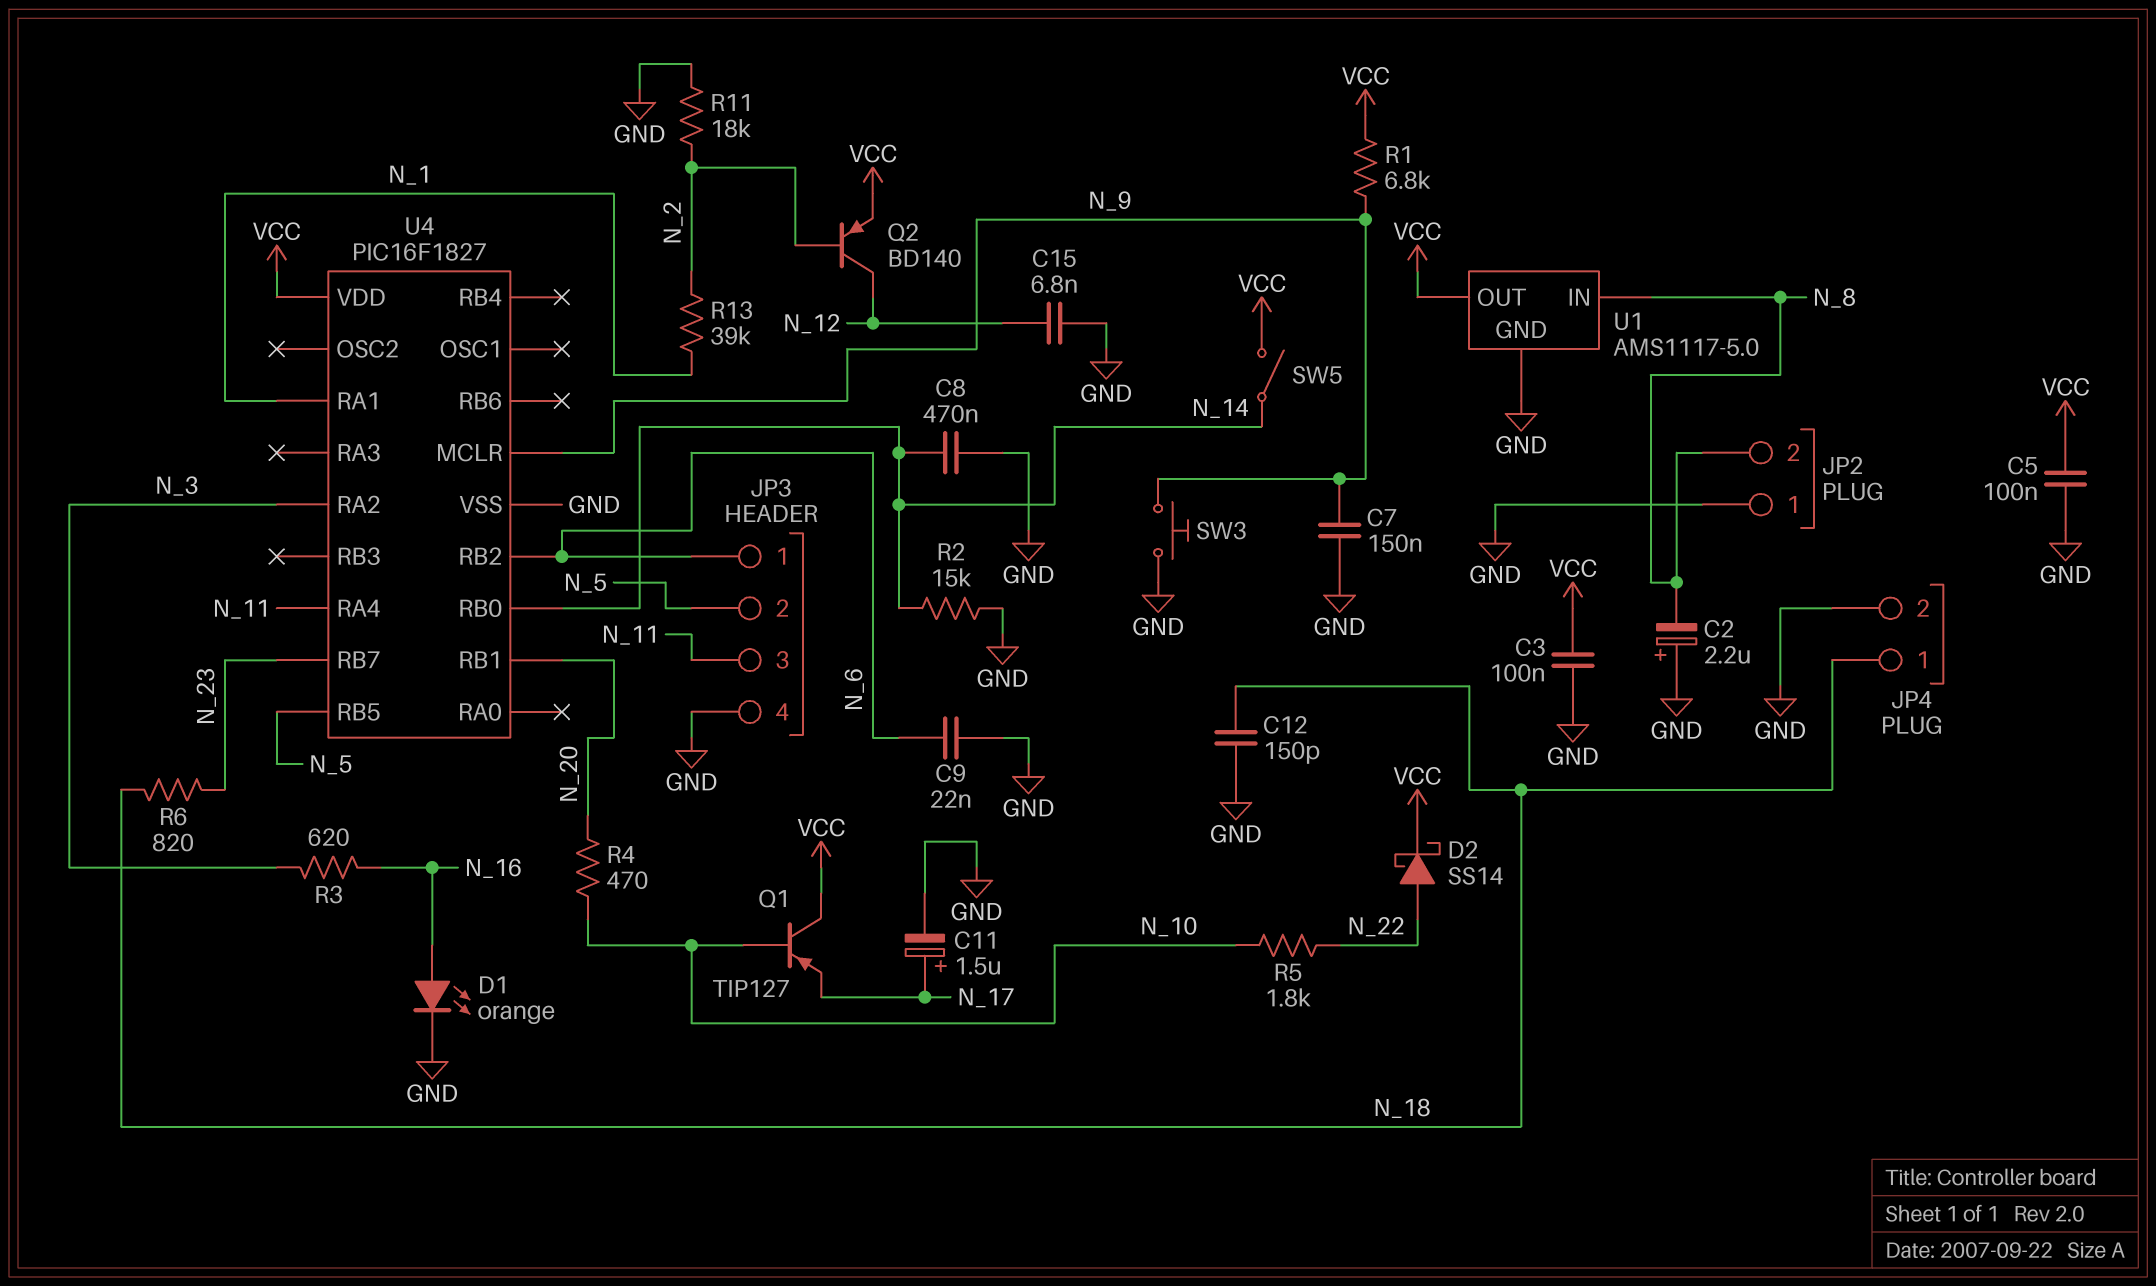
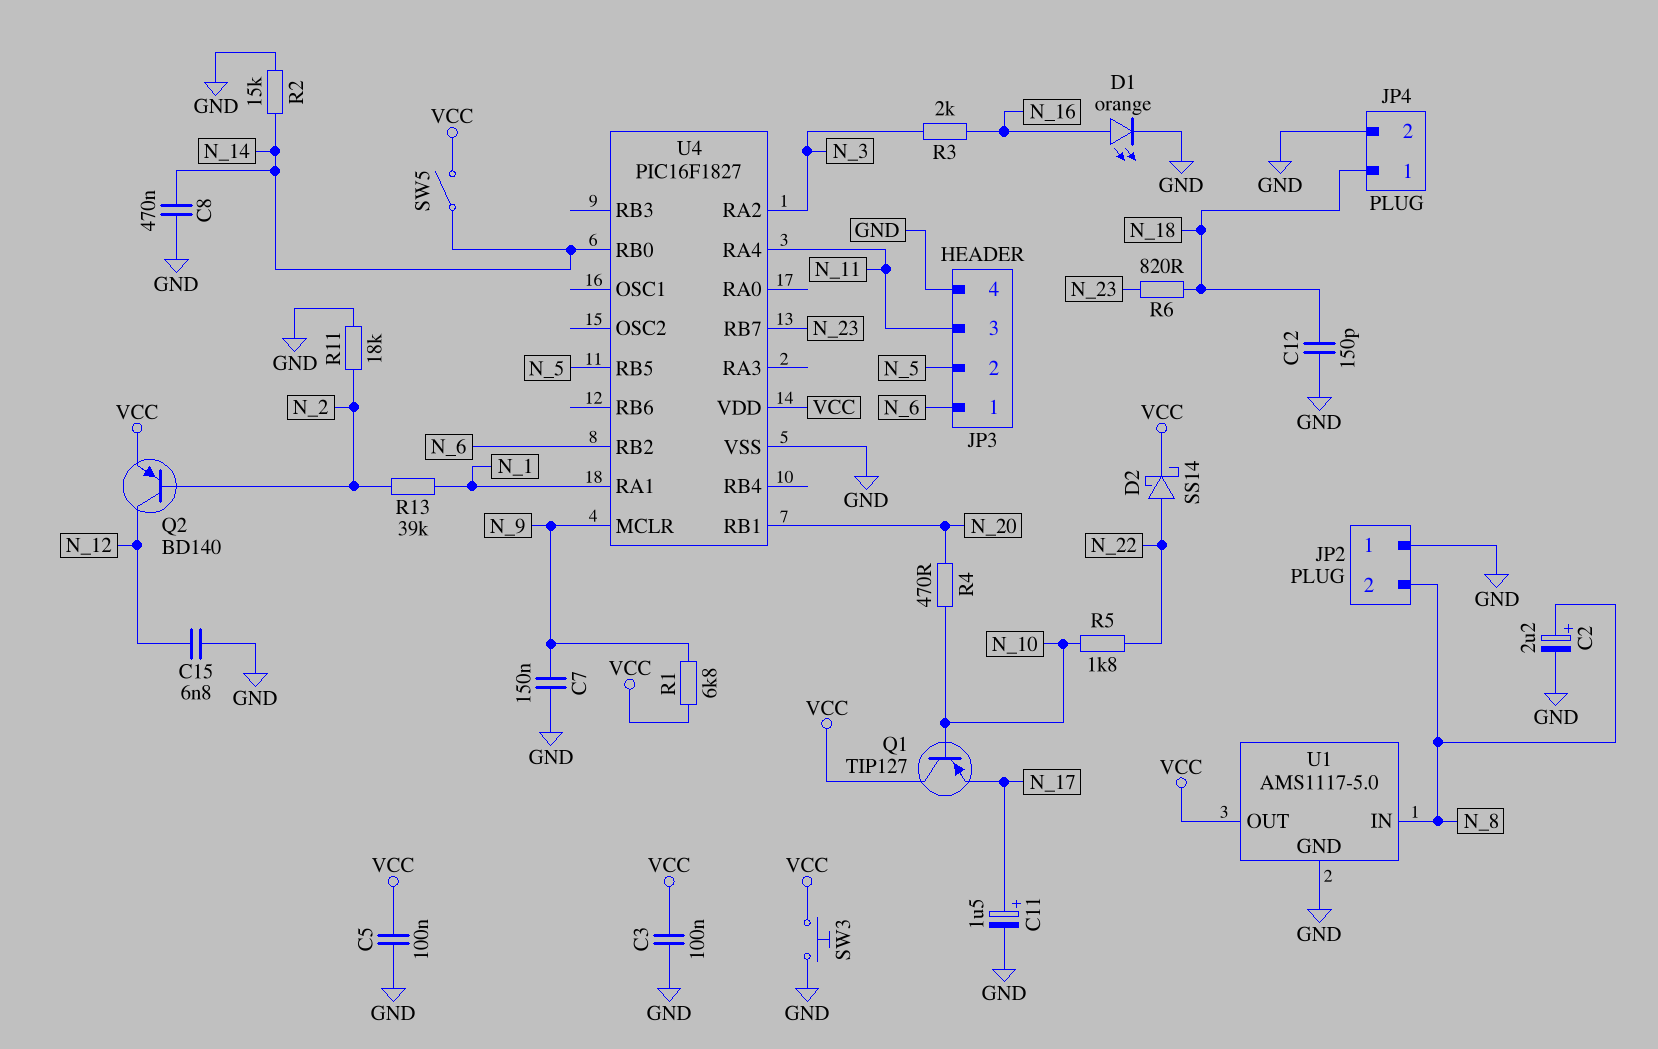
C2: 2.2uF (plus GND, minus N_8) -> 2.2uF (plus N_8, minus GND)
C9: 22nF (GND, N_6) -> none
R3: 620 (N_3, N_16) -> 2k (N_3, N_16)
SW3: button (GND, N_9) -> button (GND, VCC)

